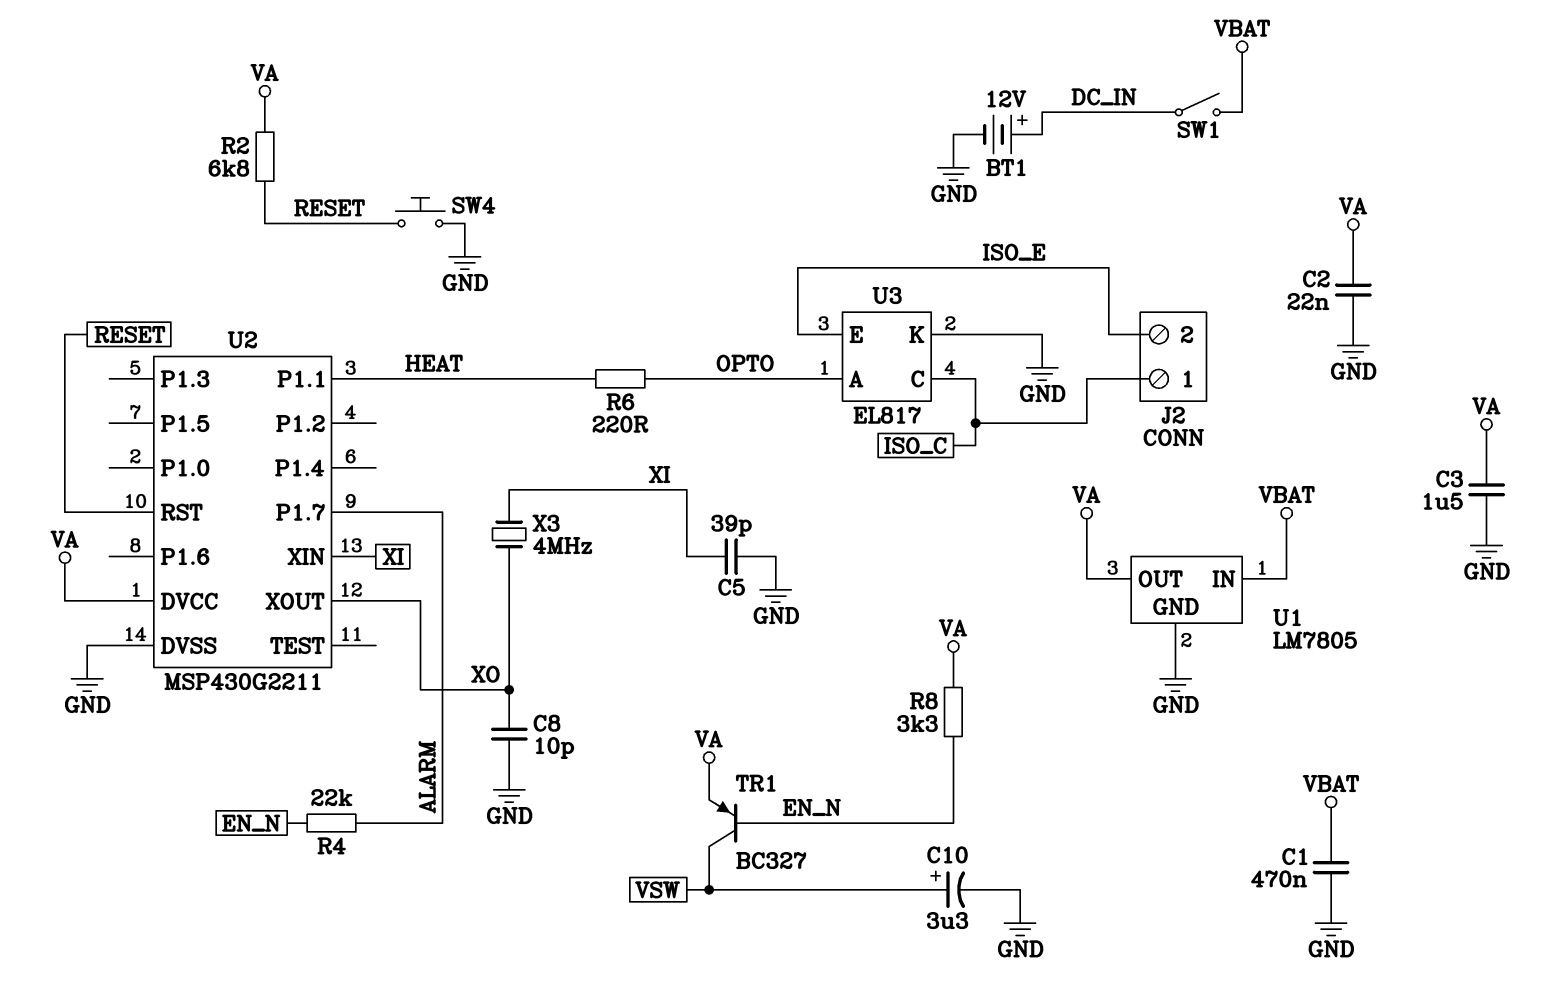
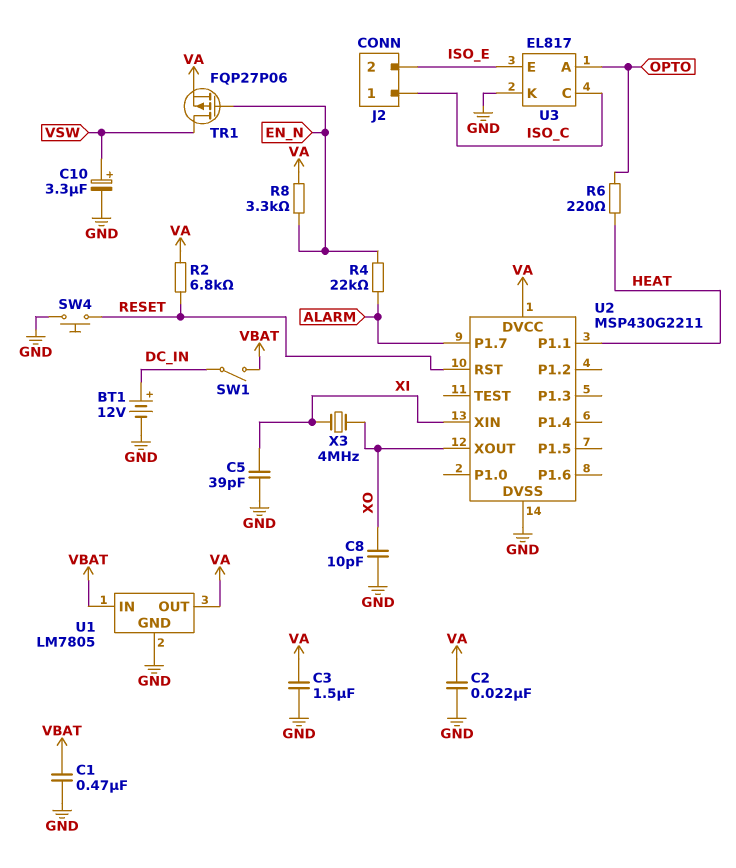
TR1: PNP BC327 (B EN_N, C VSW, E VA) -> PMOS FQP27P06 (G EN_N, D VSW, S VA)

